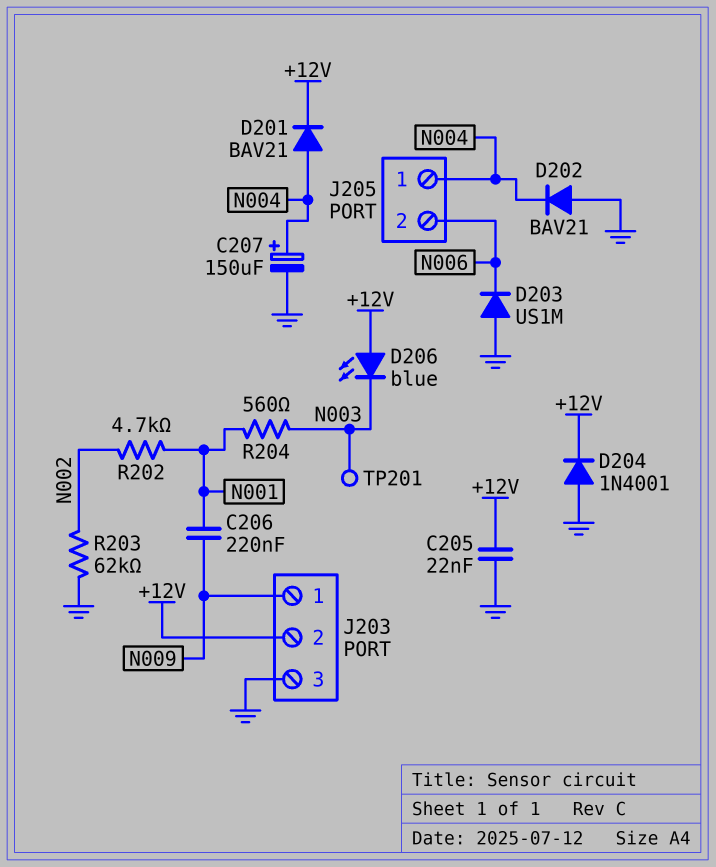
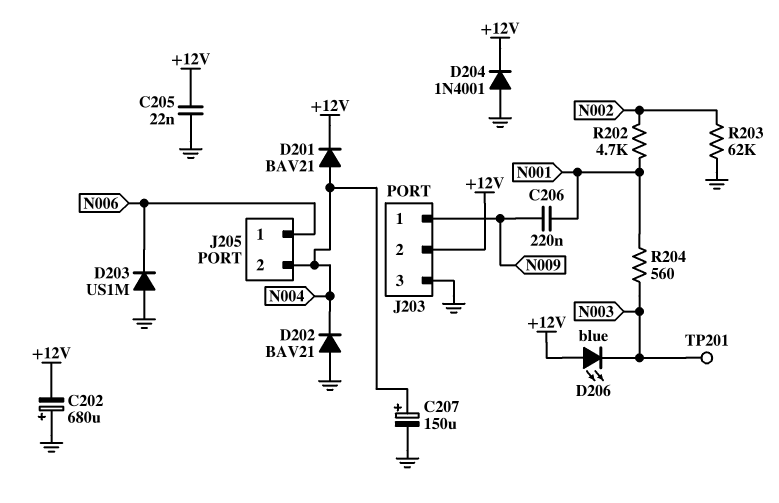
C202: none -> 680uF (plus GND, minus +12V)
J205 pin 1: N004 -> N006
J205 pin 2: N006 -> N004

